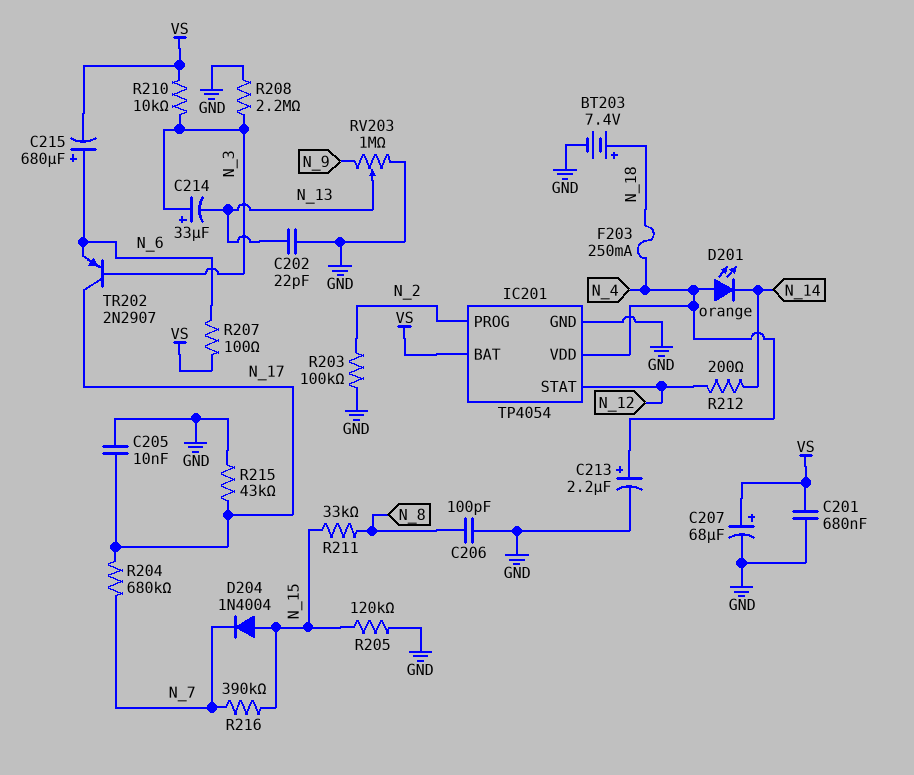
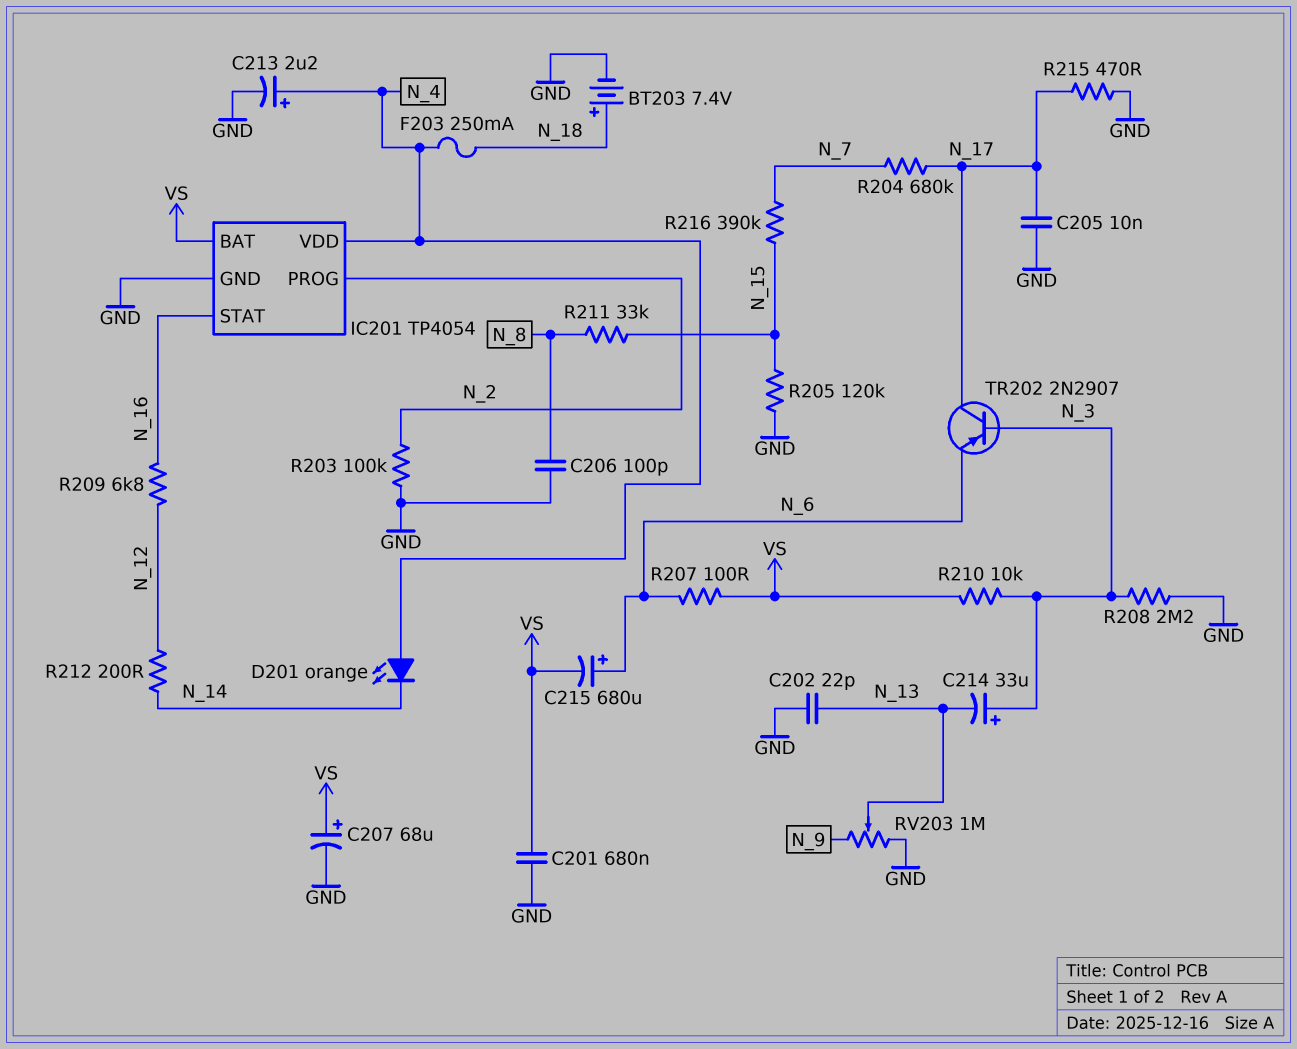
D204: diode 1N4004 (A N_15, K N_7) -> none
IC201 pin STAT: N_12 -> N_16
R209: none -> 6.8k (N_12, N_16)
R215: 43k (GND, N_17) -> 470 (GND, N_17)

